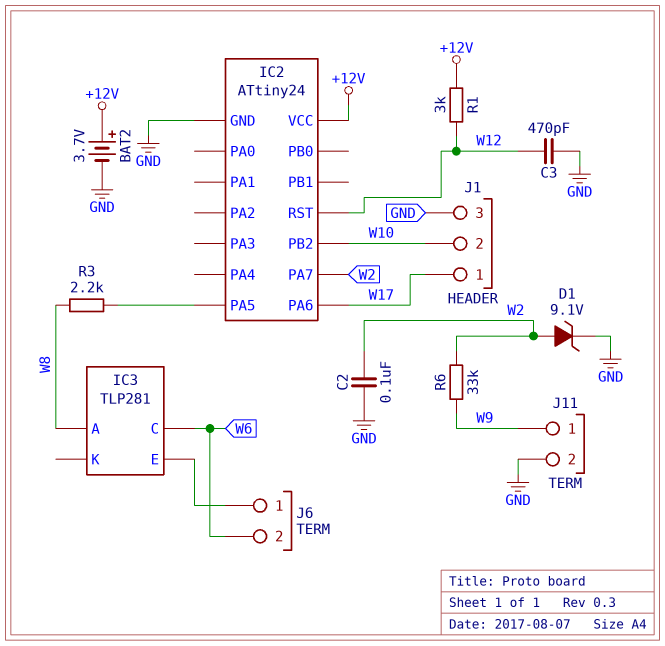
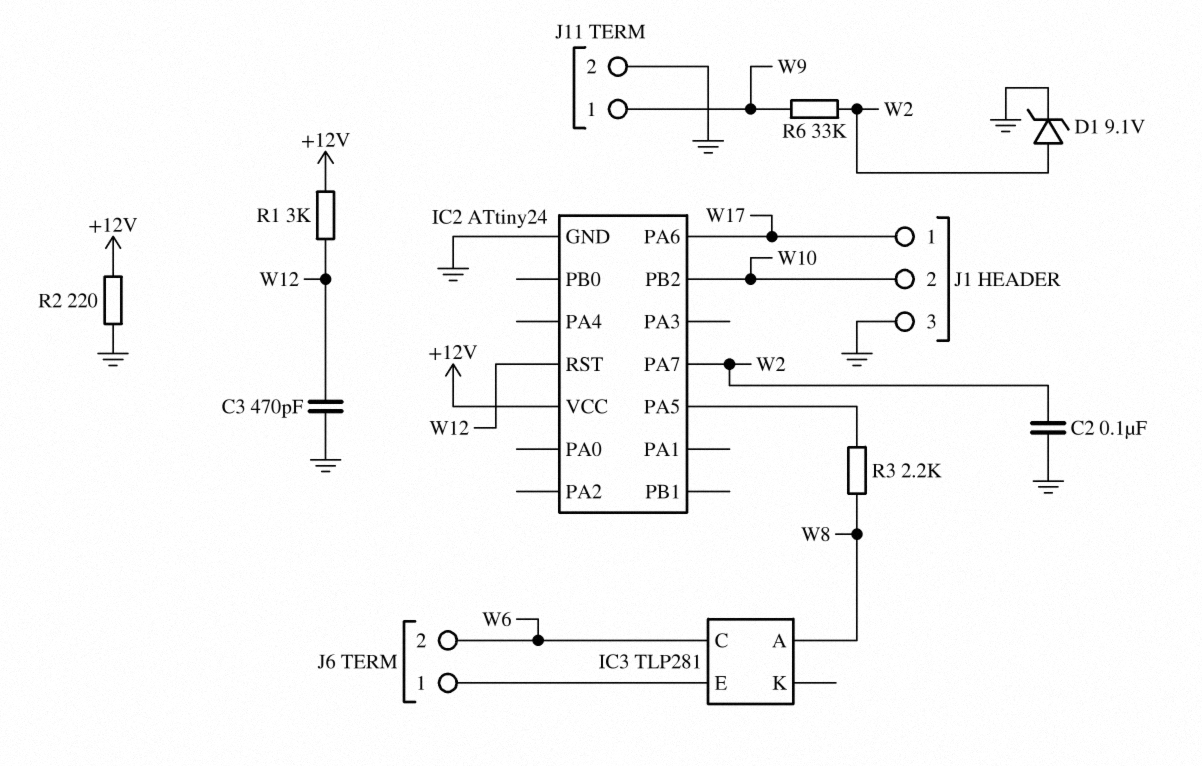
BAT2: 3.7V (plus +12V, minus GND) -> none
R2: none -> 220 (+12V, GND)

